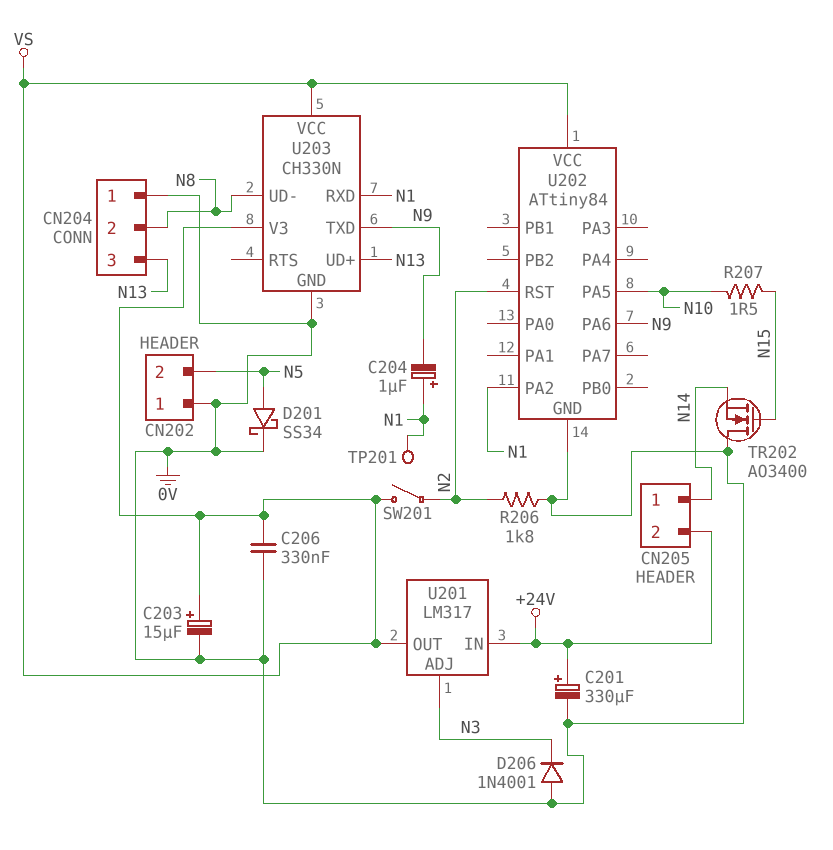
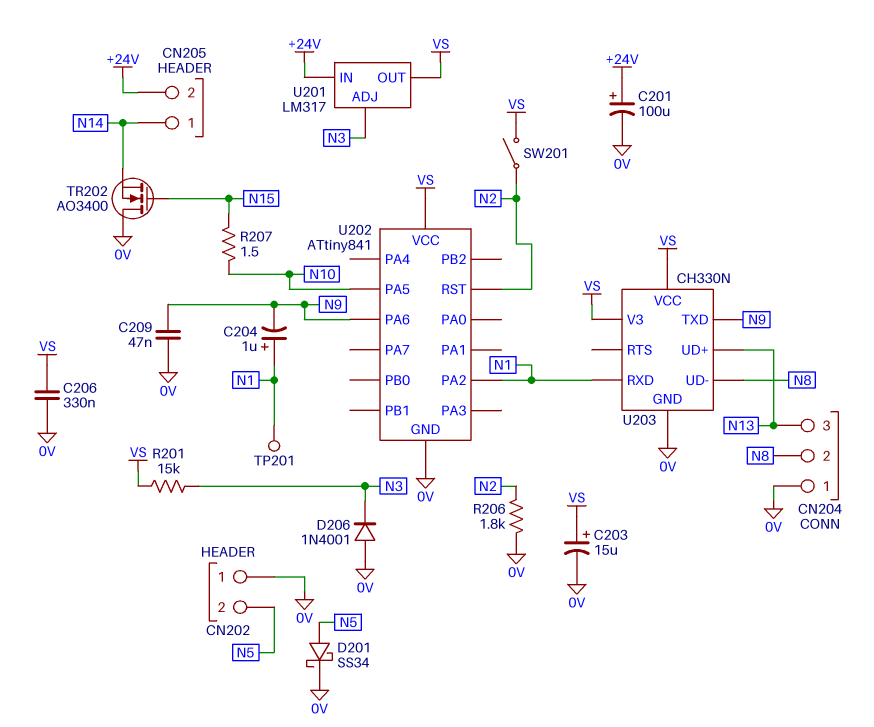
C201: 330uF (plus +24V, minus 0V) -> 100uF (plus +24V, minus 0V)
C209: none -> 47nF (0V, N9)
R201: none -> 15k (N3, VS)
U202: ATtiny84 -> ATtiny841

